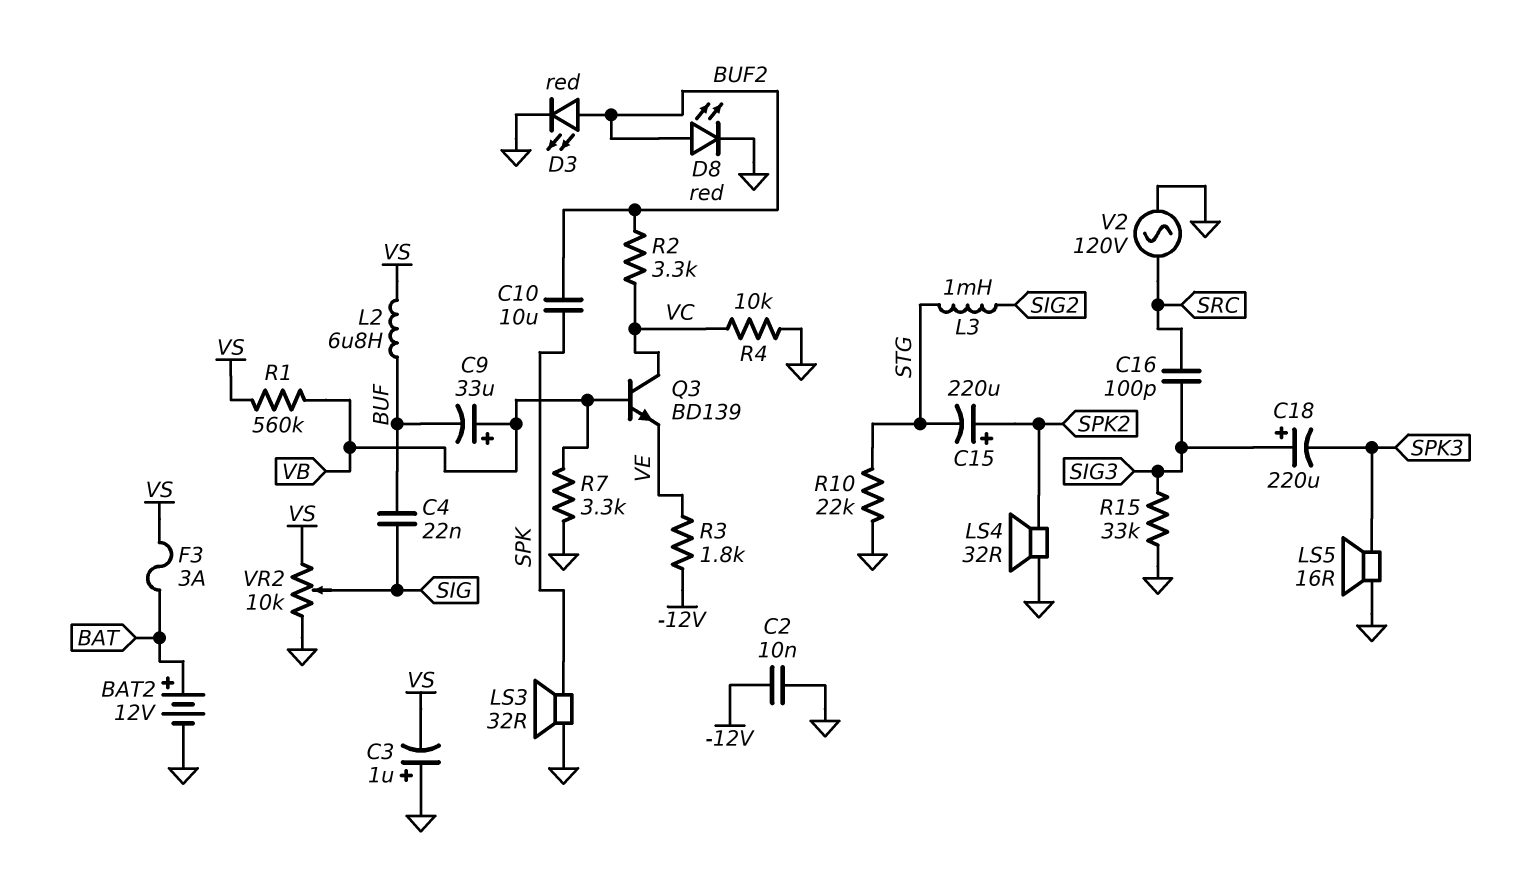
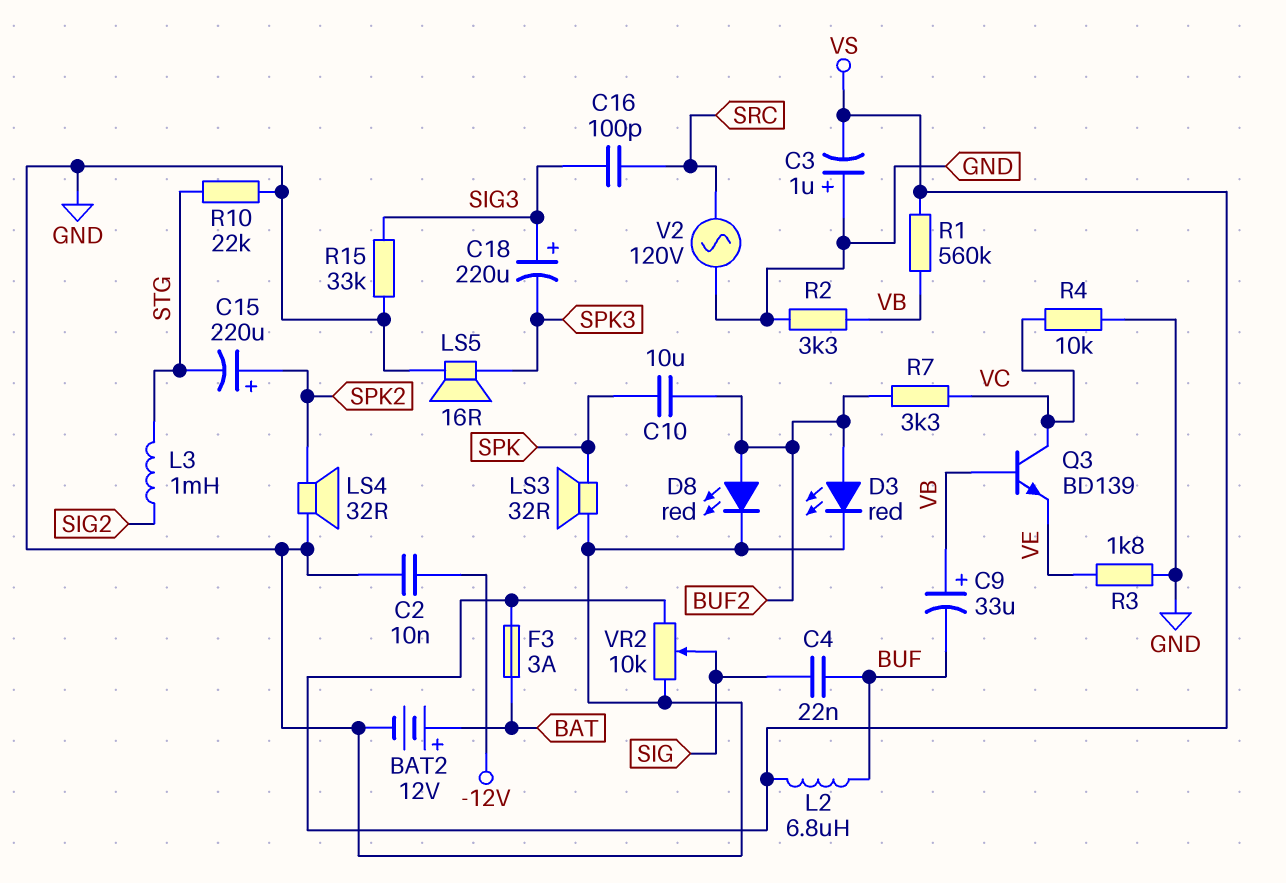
R2: 3.3k (BUF2, VC) -> 3.3k (GND, VB)
R3: 1.8k (-12V, VE) -> 1.8k (GND, VE)
R7: 3.3k (GND, VB) -> 3.3k (BUF2, VC)

